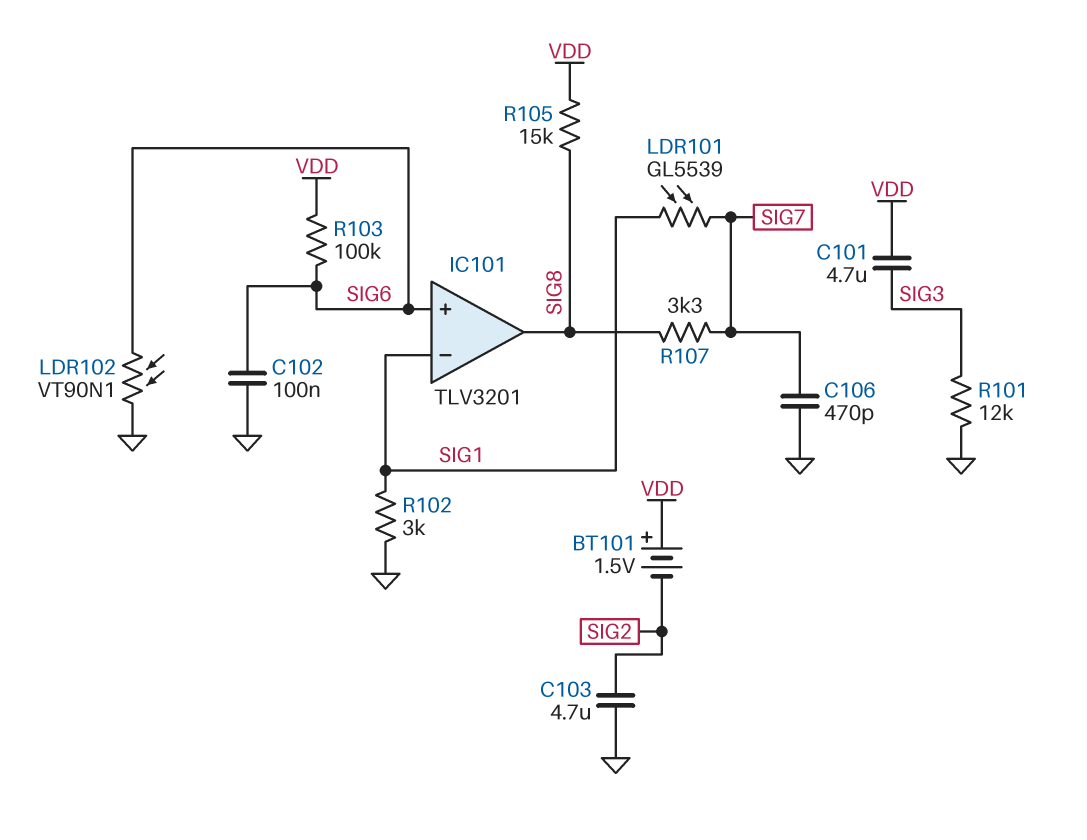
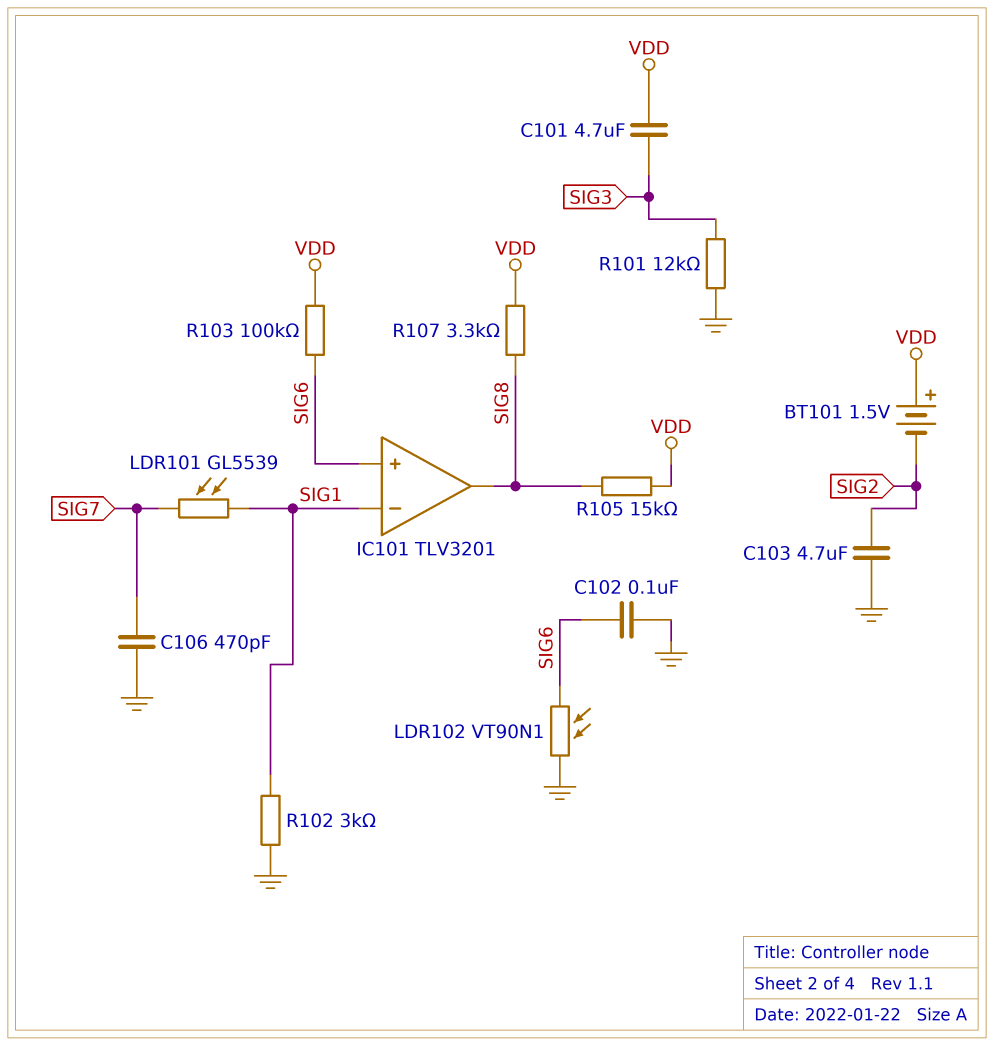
R107: 3.3k (SIG7, SIG8) -> 3.3k (SIG8, VDD)

